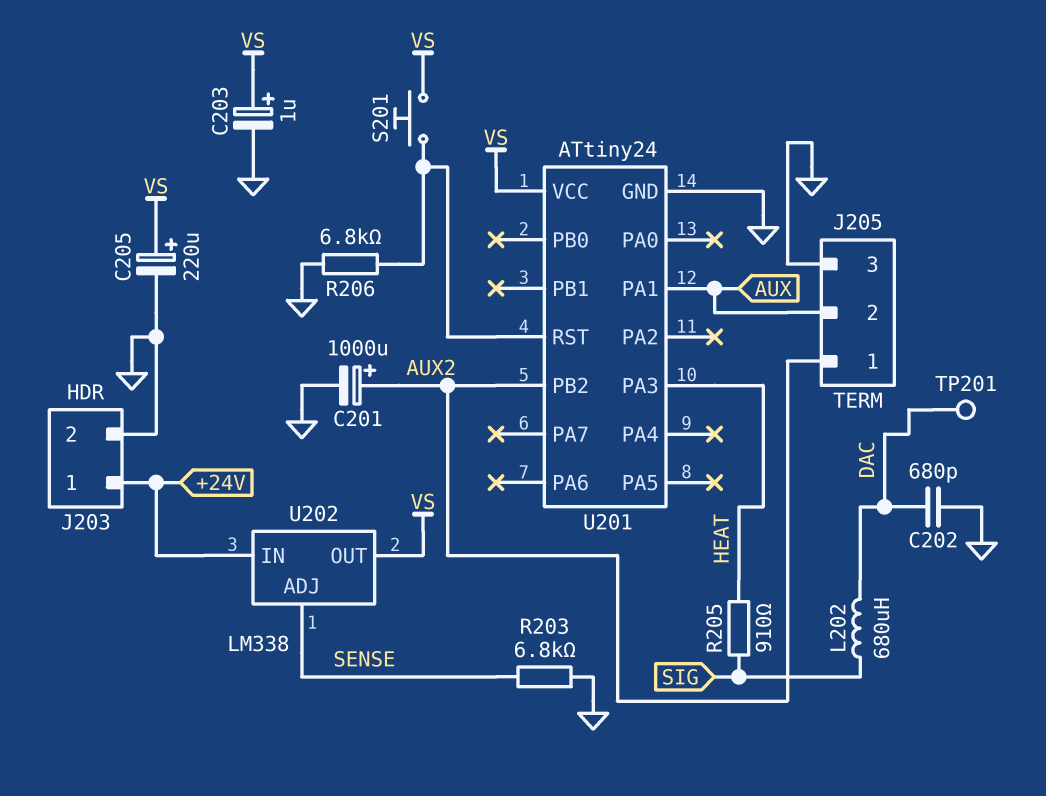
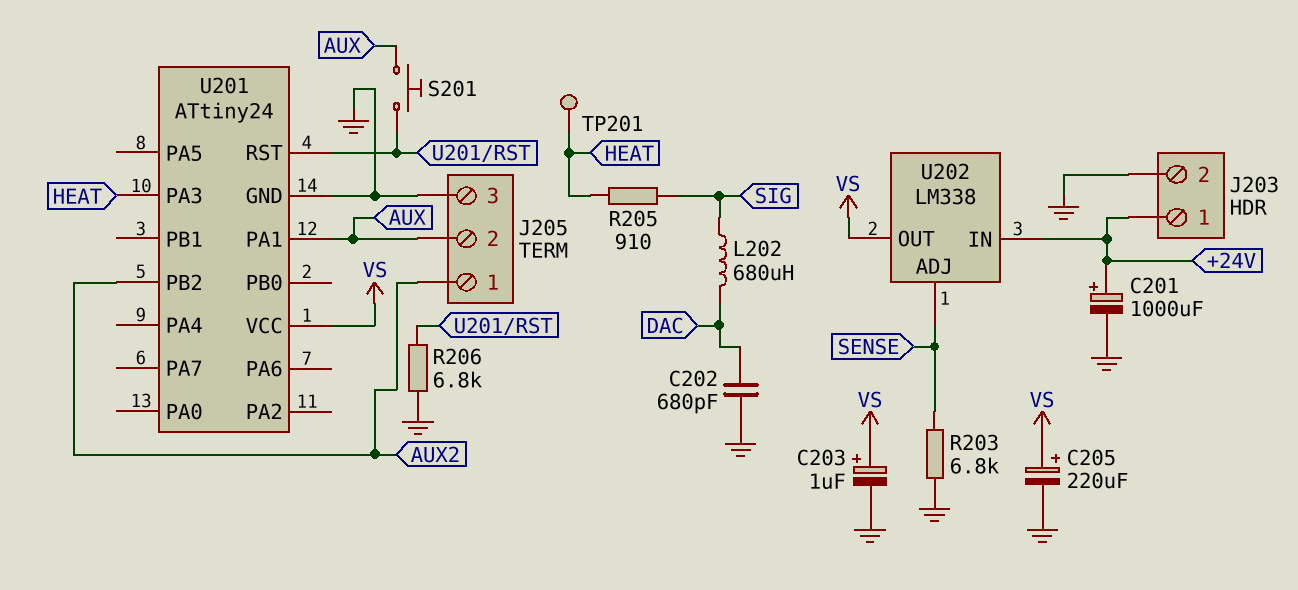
C201: 1000uF (plus AUX2, minus GND) -> 1000uF (plus +24V, minus GND)
S201: button (U201/RST, VS) -> button (AUX, U201/RST)
TP201: test point (DAC) -> test point (HEAT)

